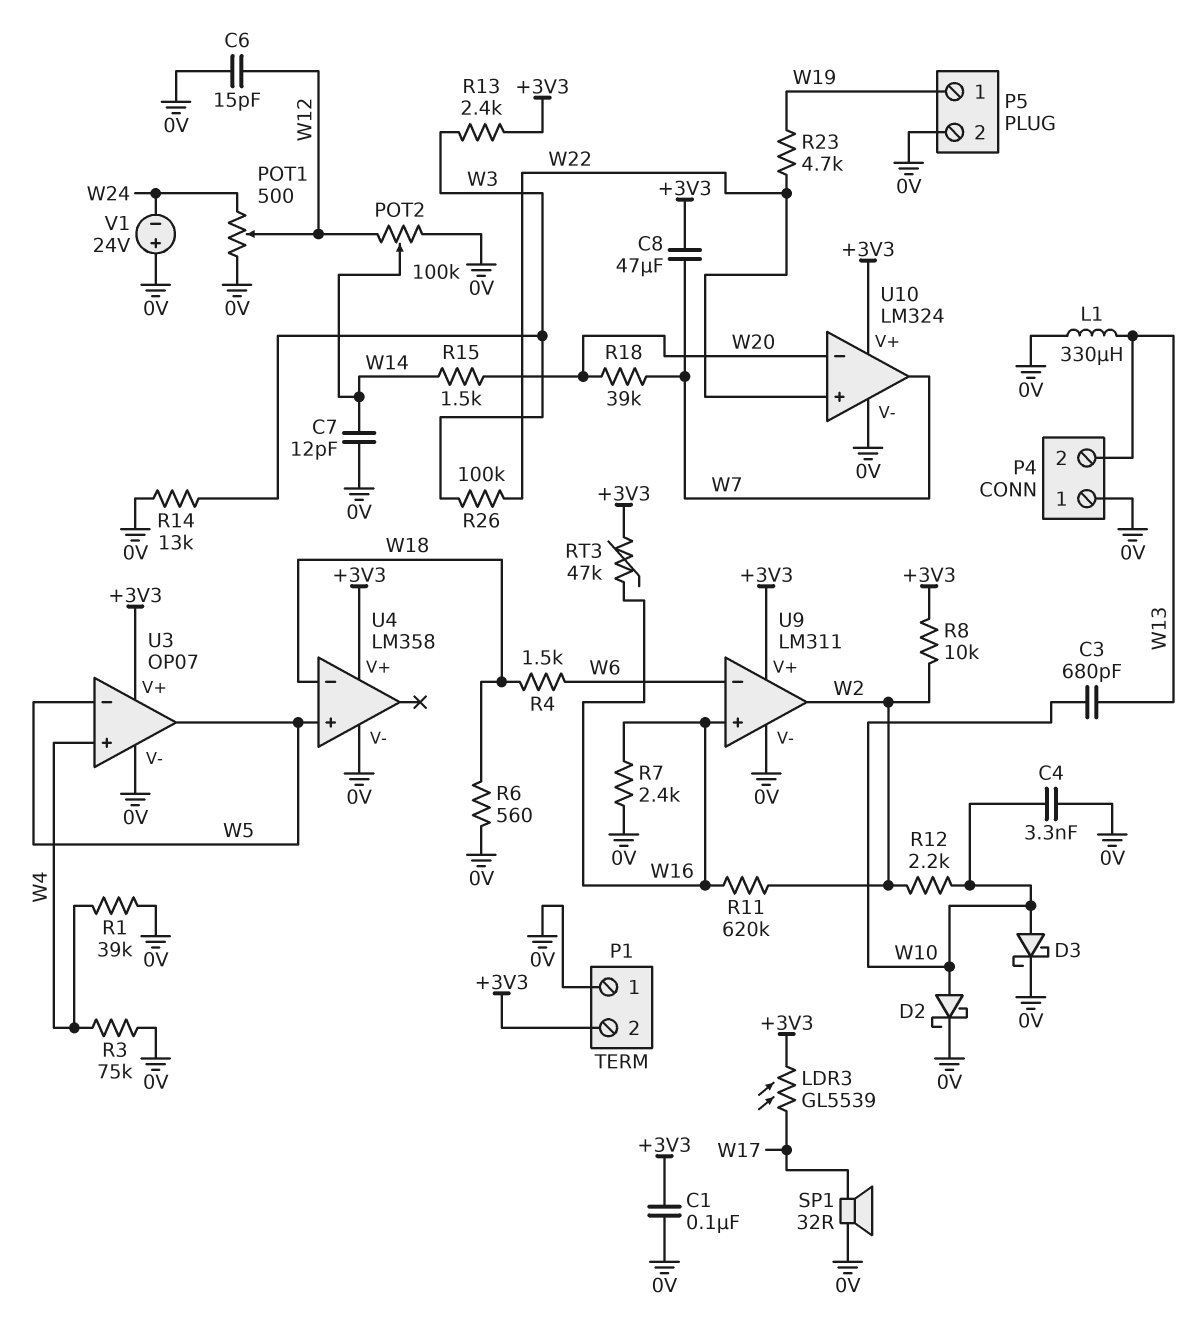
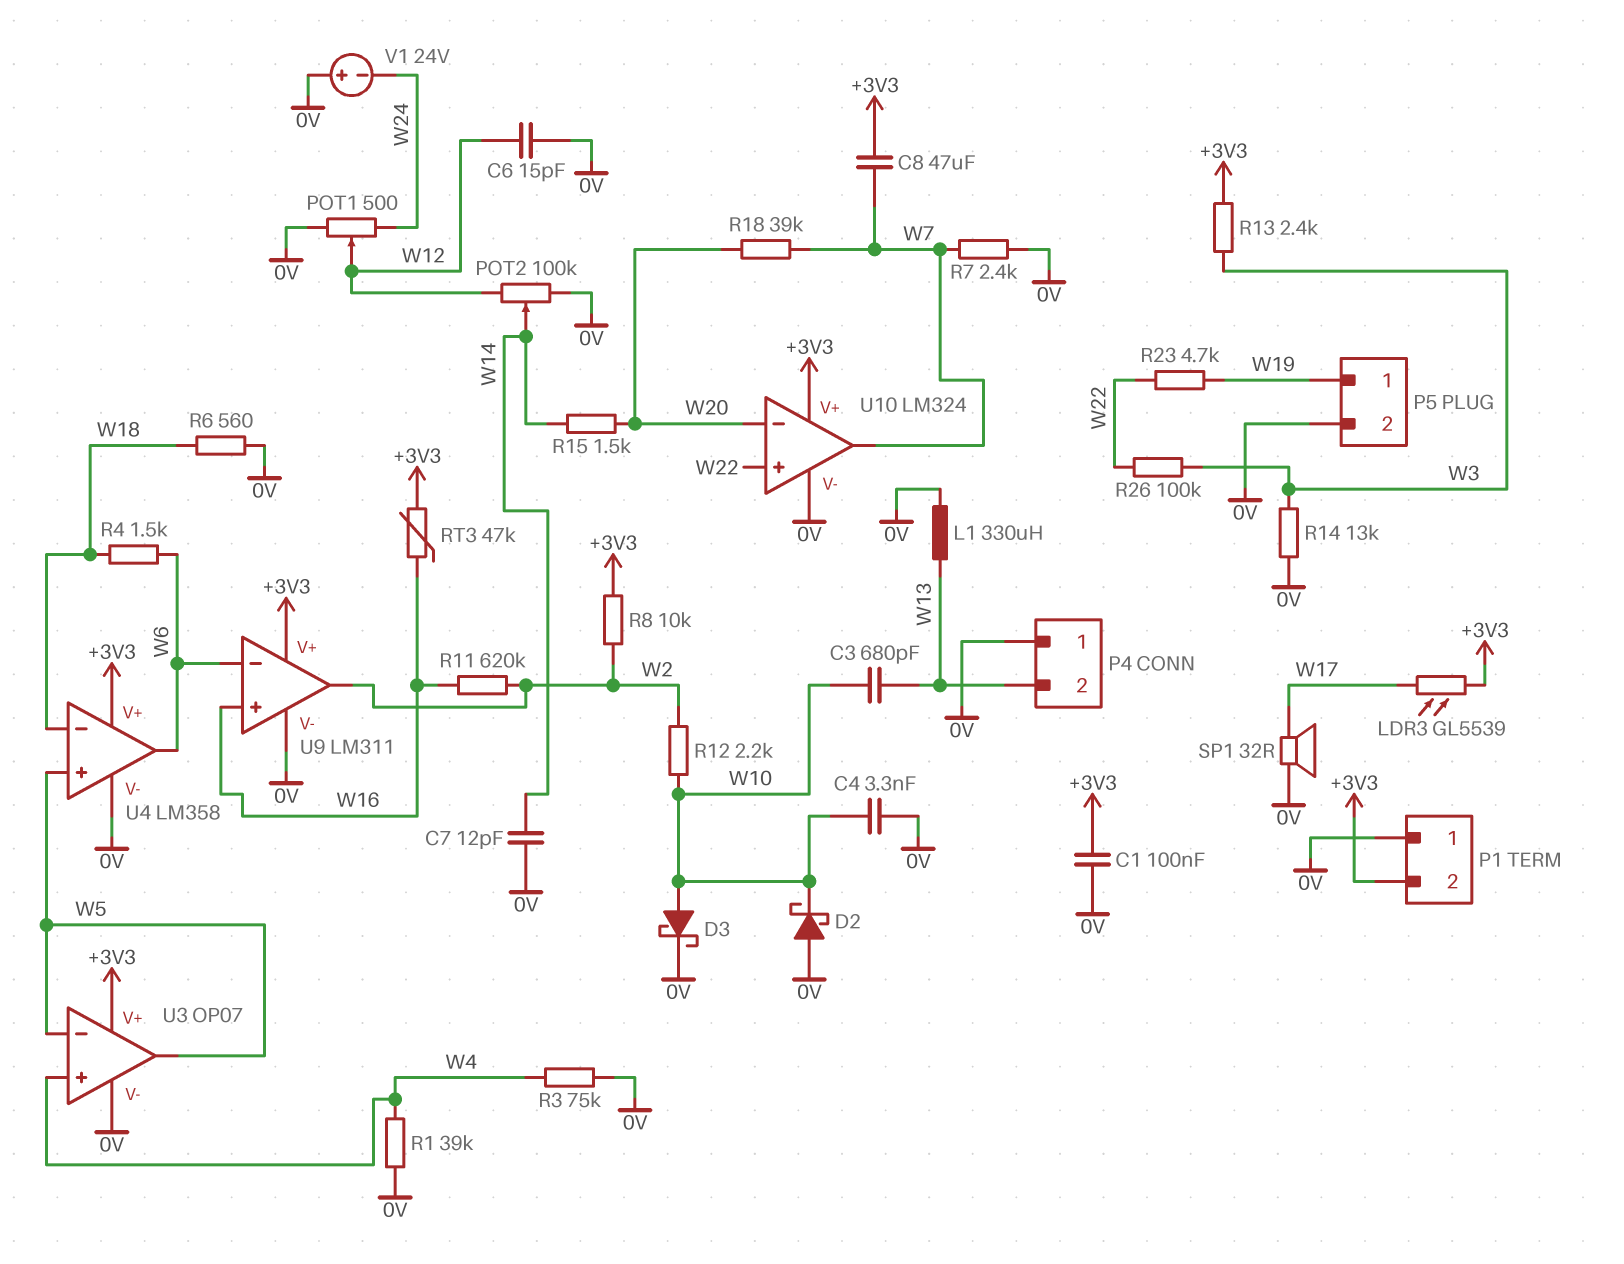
D2: schottky (A W10, K 0V) -> schottky (A 0V, K W10)
R7: 2.4k (0V, W16) -> 2.4k (0V, W7)
U4 pin out: none -> W6

